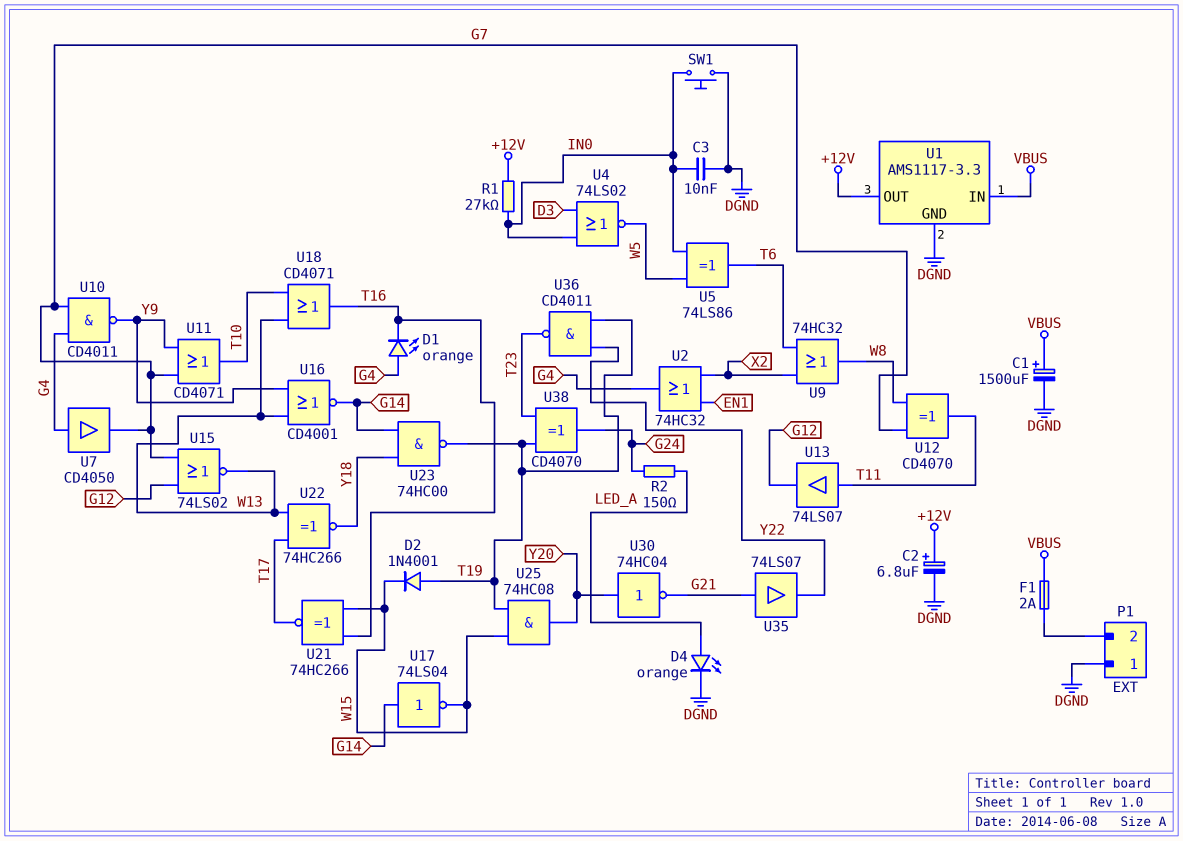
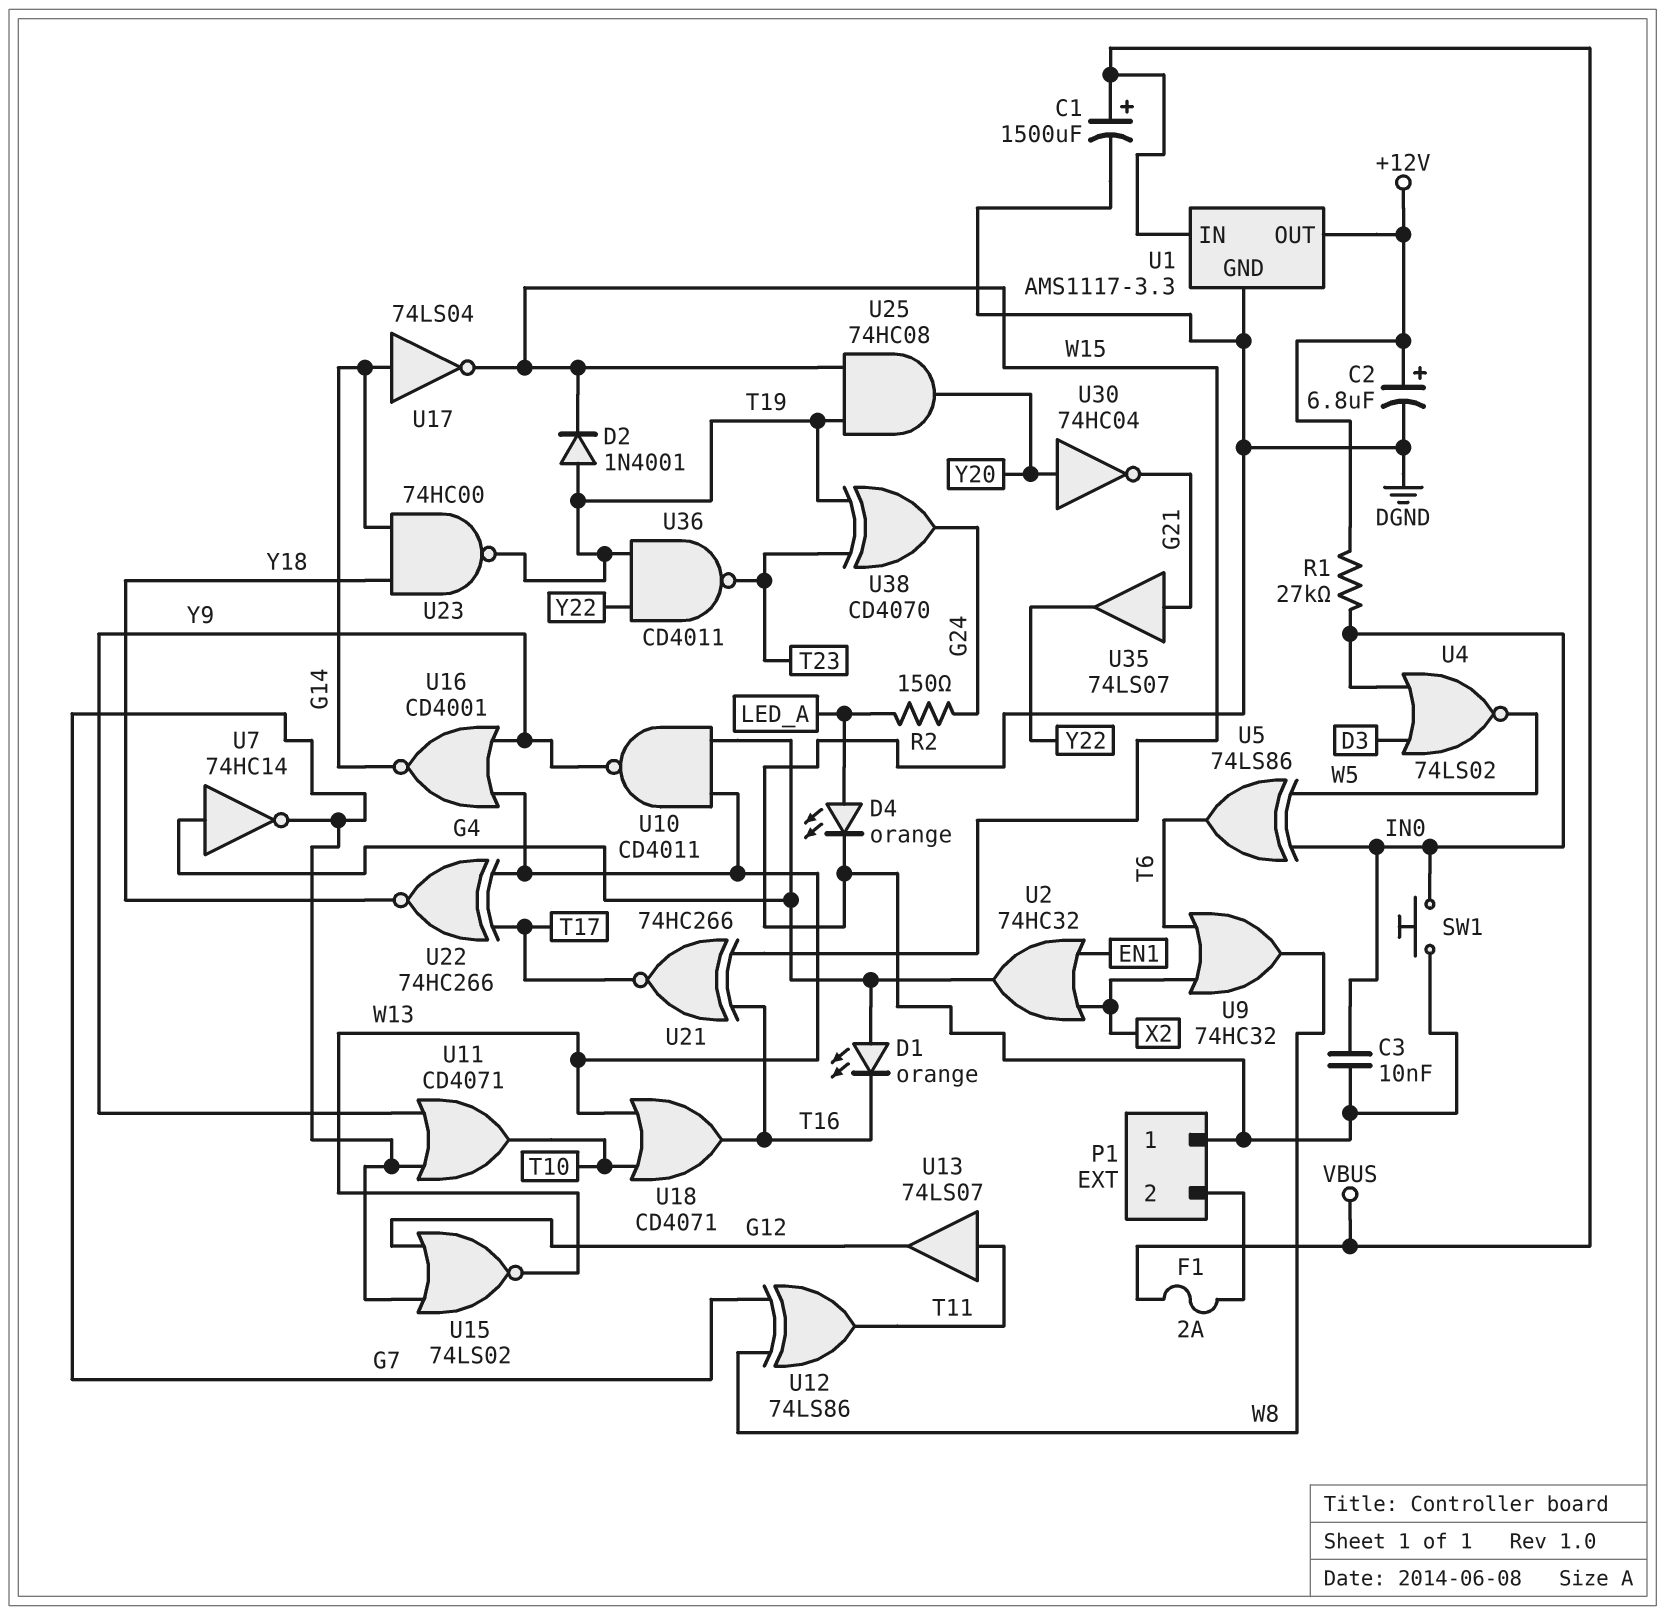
U7: buffer CD4050 (in G4, out G7) -> NOT 74HC14 (in G4, out G7)
U10: NAND CD4011 (in G4, in G7, out Y9) -> NAND CD4011 (in G4, in W13, out Y9)
U12: XOR CD4070 (in G7, in W8, out T11) -> XOR 74LS86 (in G7, in W8, out T11)

